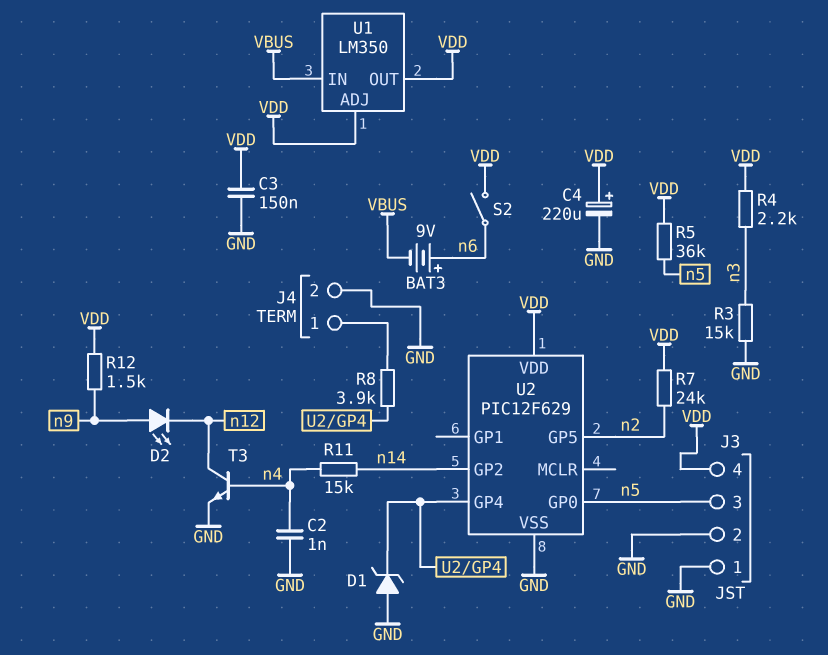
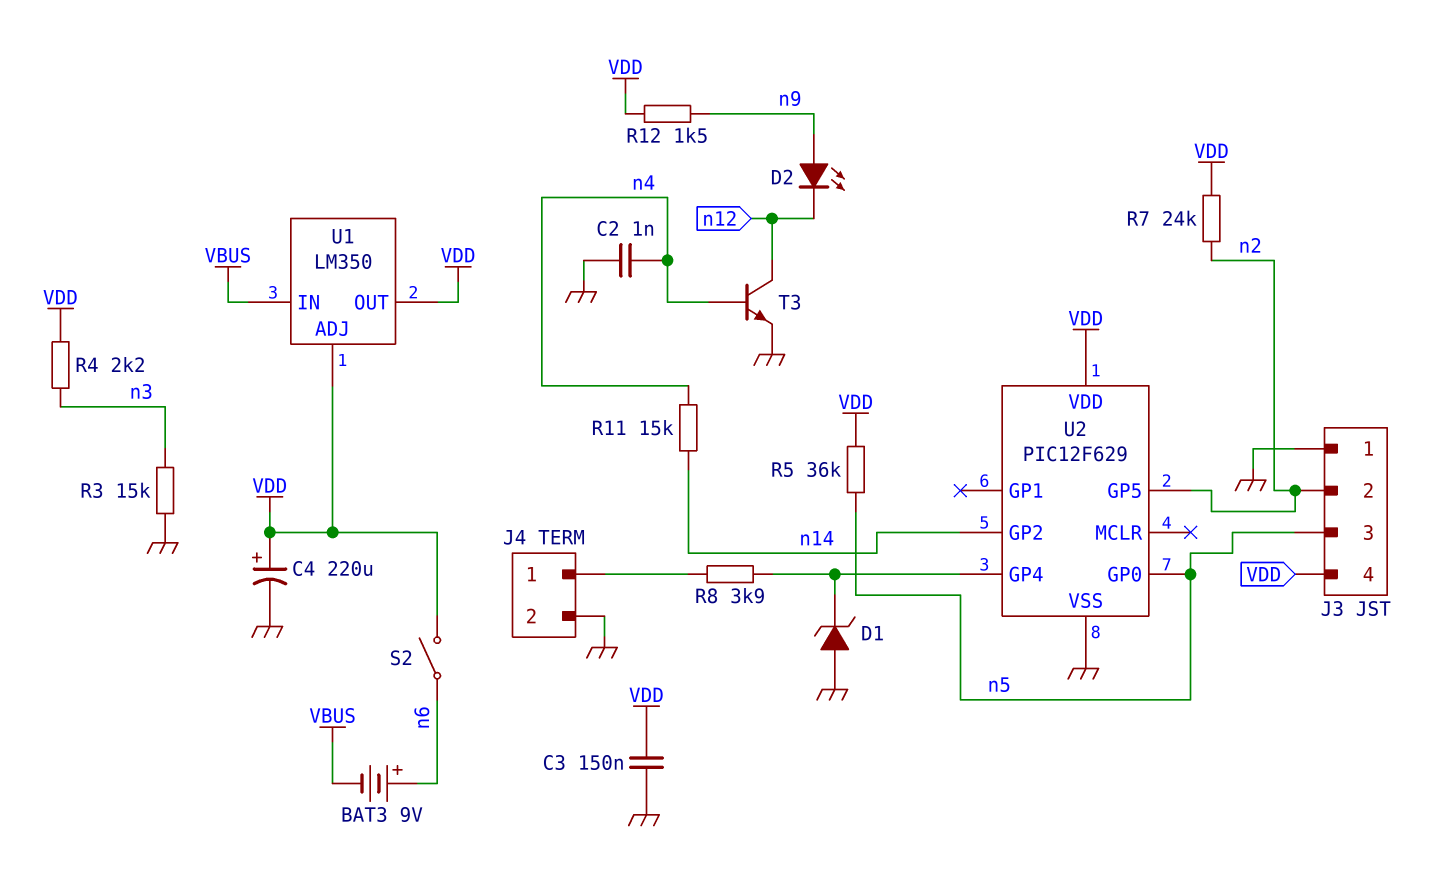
J3 pin 2: GND -> n2

